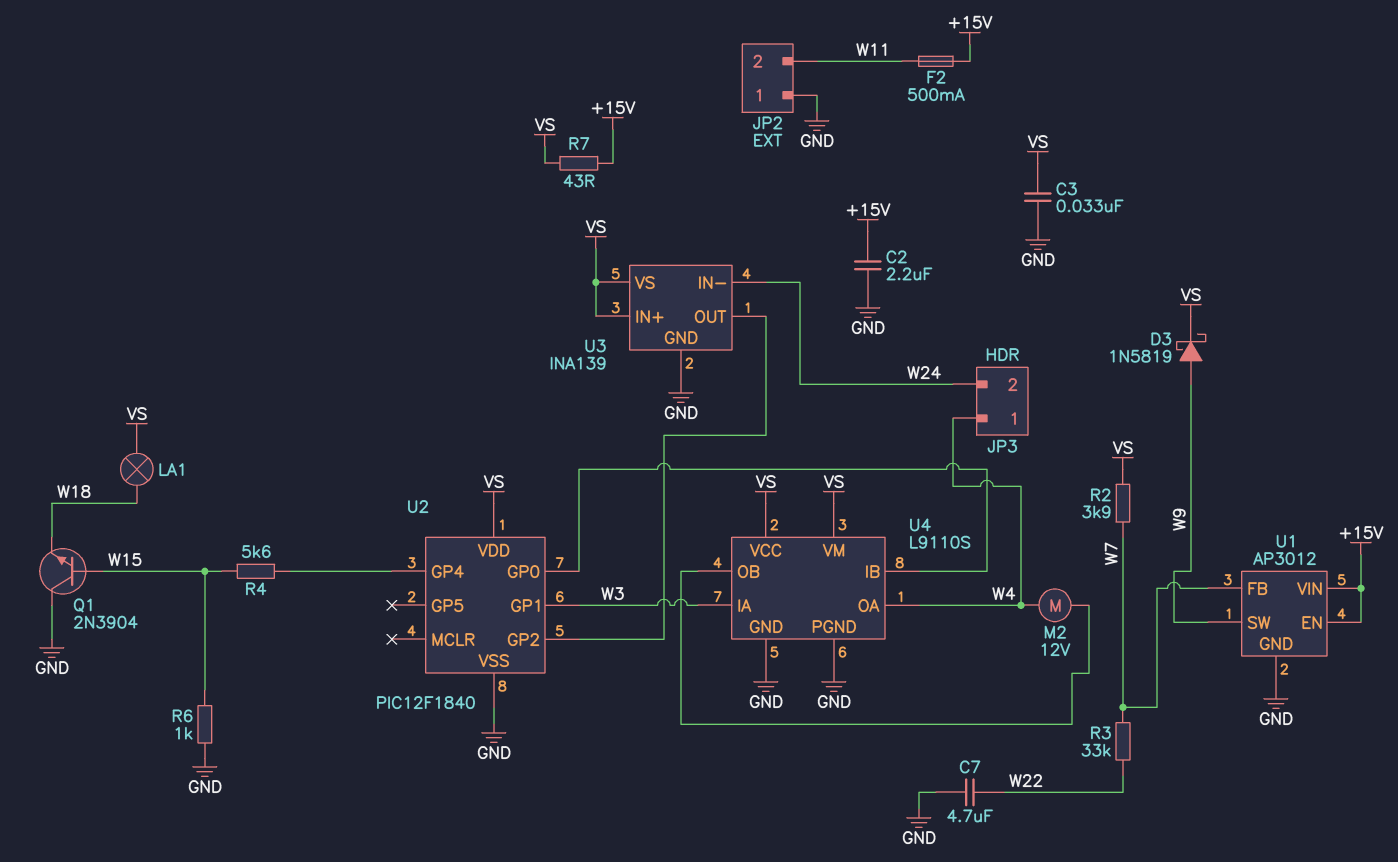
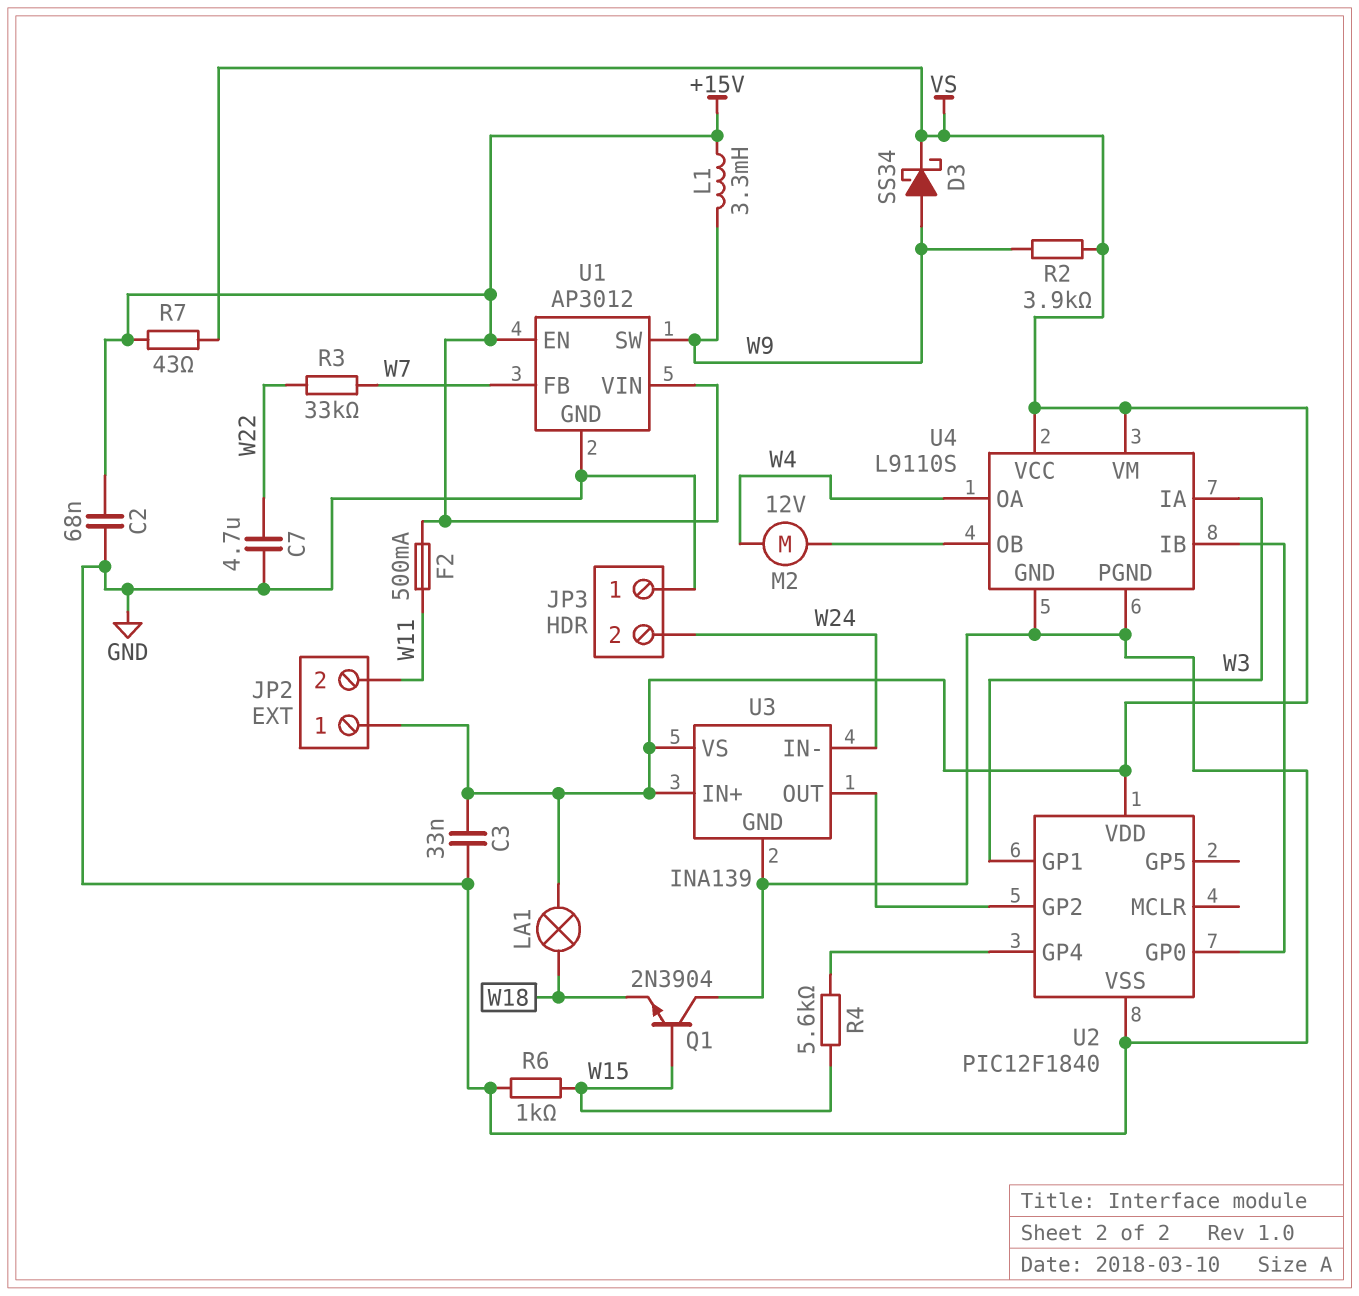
C2: 2.2uF (+15V, GND) -> 68nF (+15V, GND)
D3: schottky 1N5819 (A W9, K VS) -> schottky SS34 (A W9, K VS)
JP2 pin 1: GND -> VS
JP3 pin 1: W4 -> GND
L1: none -> 3.3mH (+15V, W9)
R2: 3.9k (VS, W7) -> 3.9k (VS, W9)

